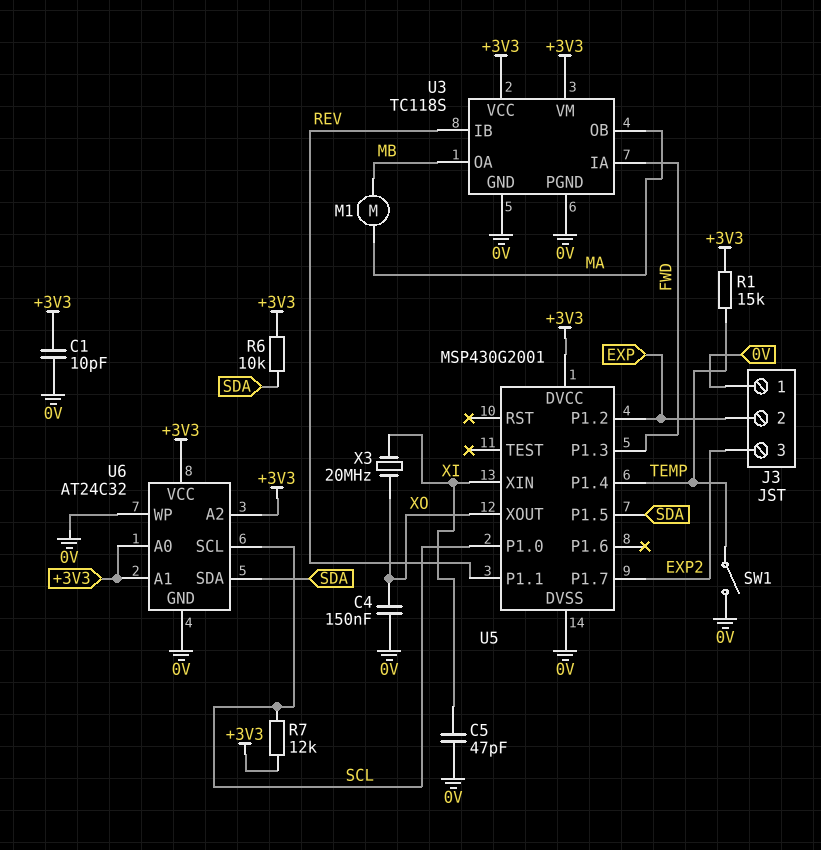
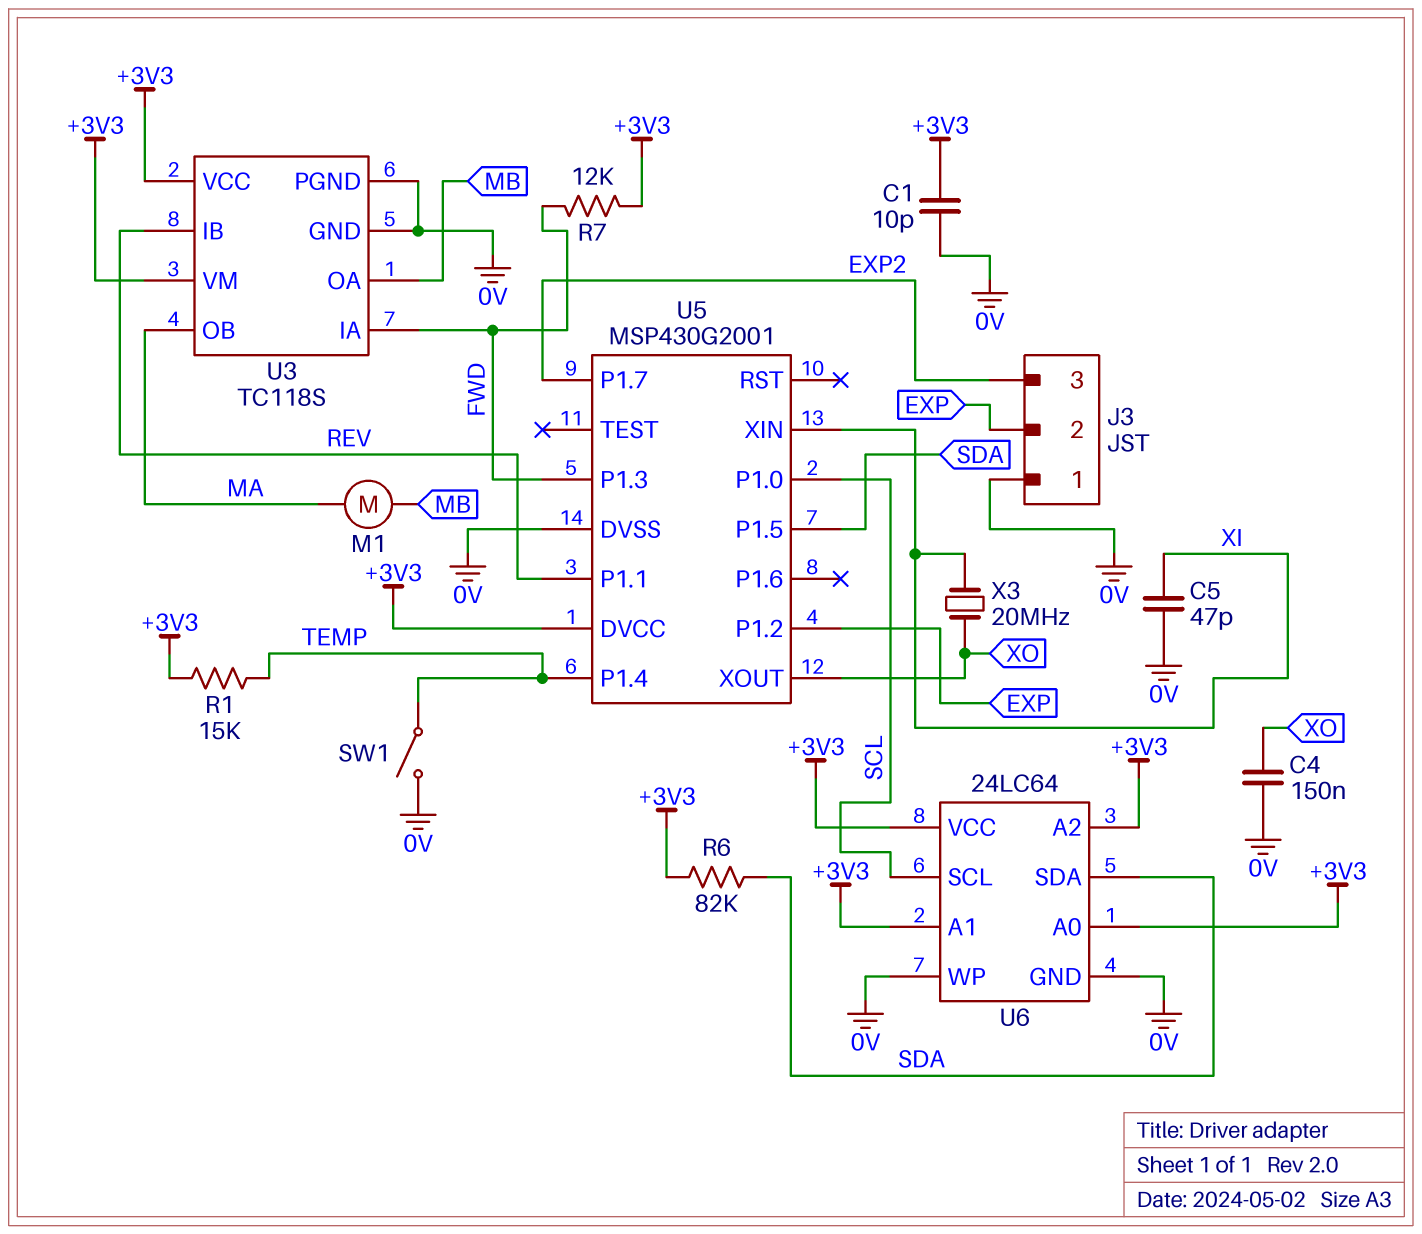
R6: 10k (+3V3, SDA) -> 82k (+3V3, SDA)
R7: 12k (+3V3, SCL) -> 12k (+3V3, FWD)
U6: AT24C32 -> 24LC64

